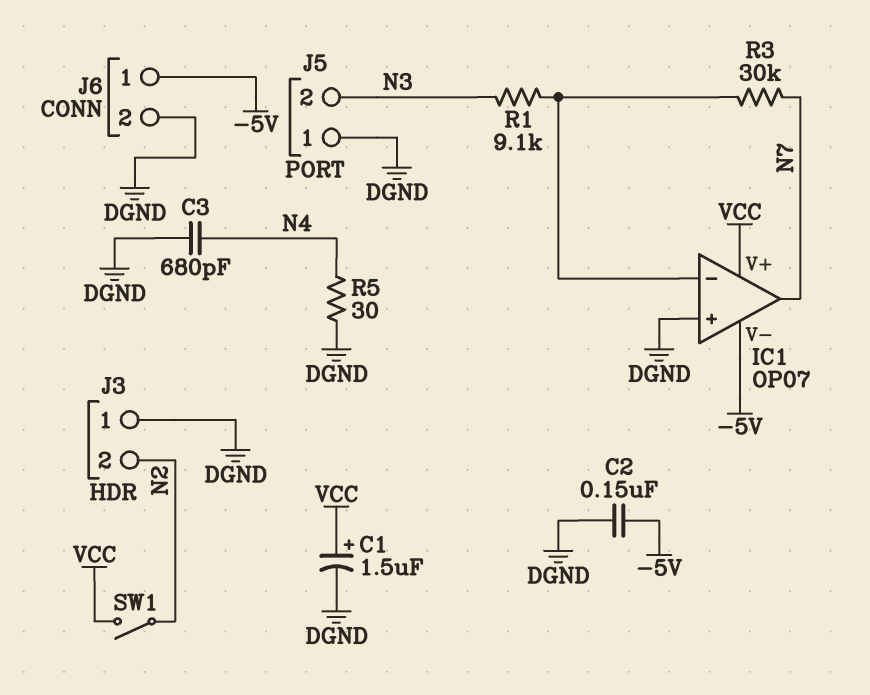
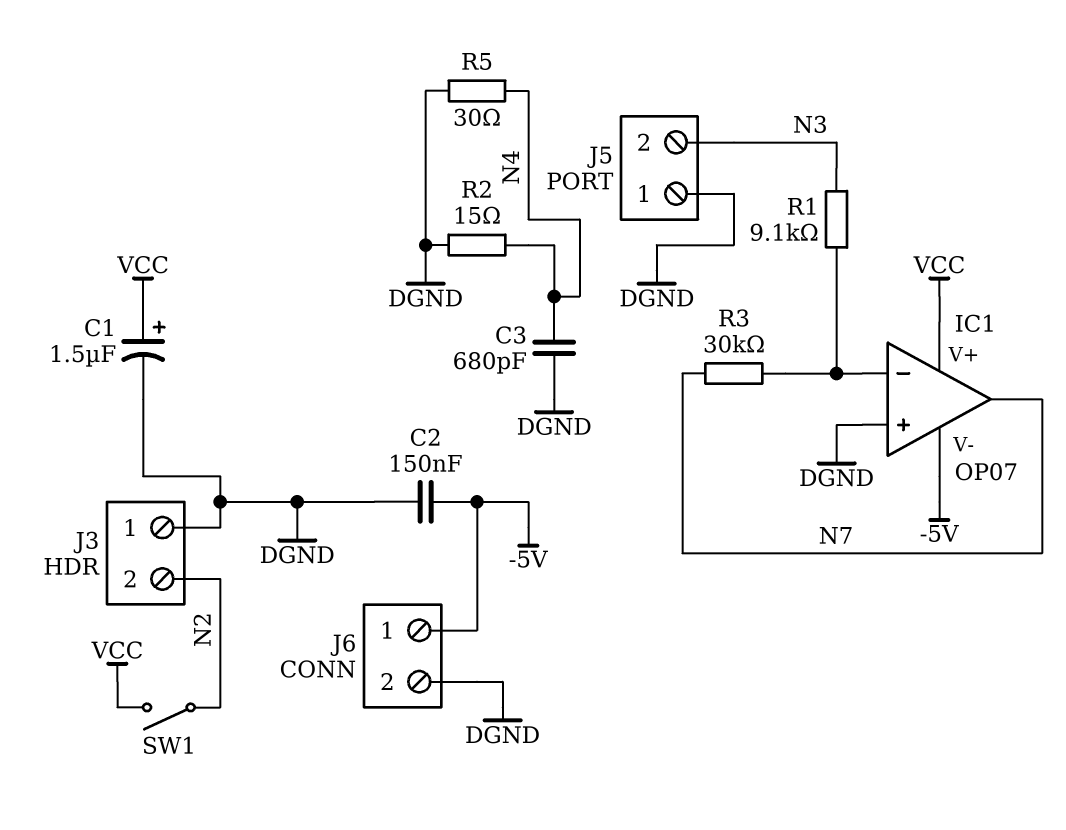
R2: none -> 15 (DGND, N4)

